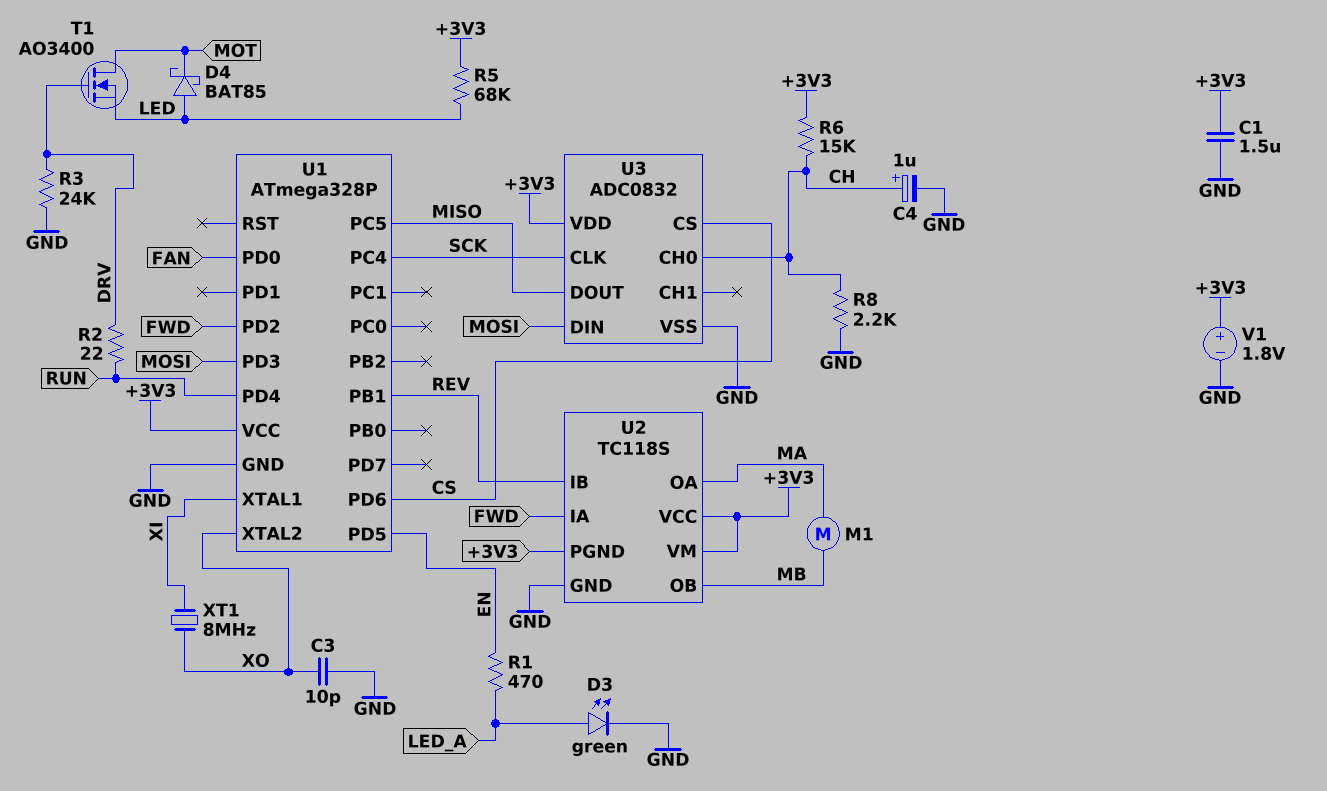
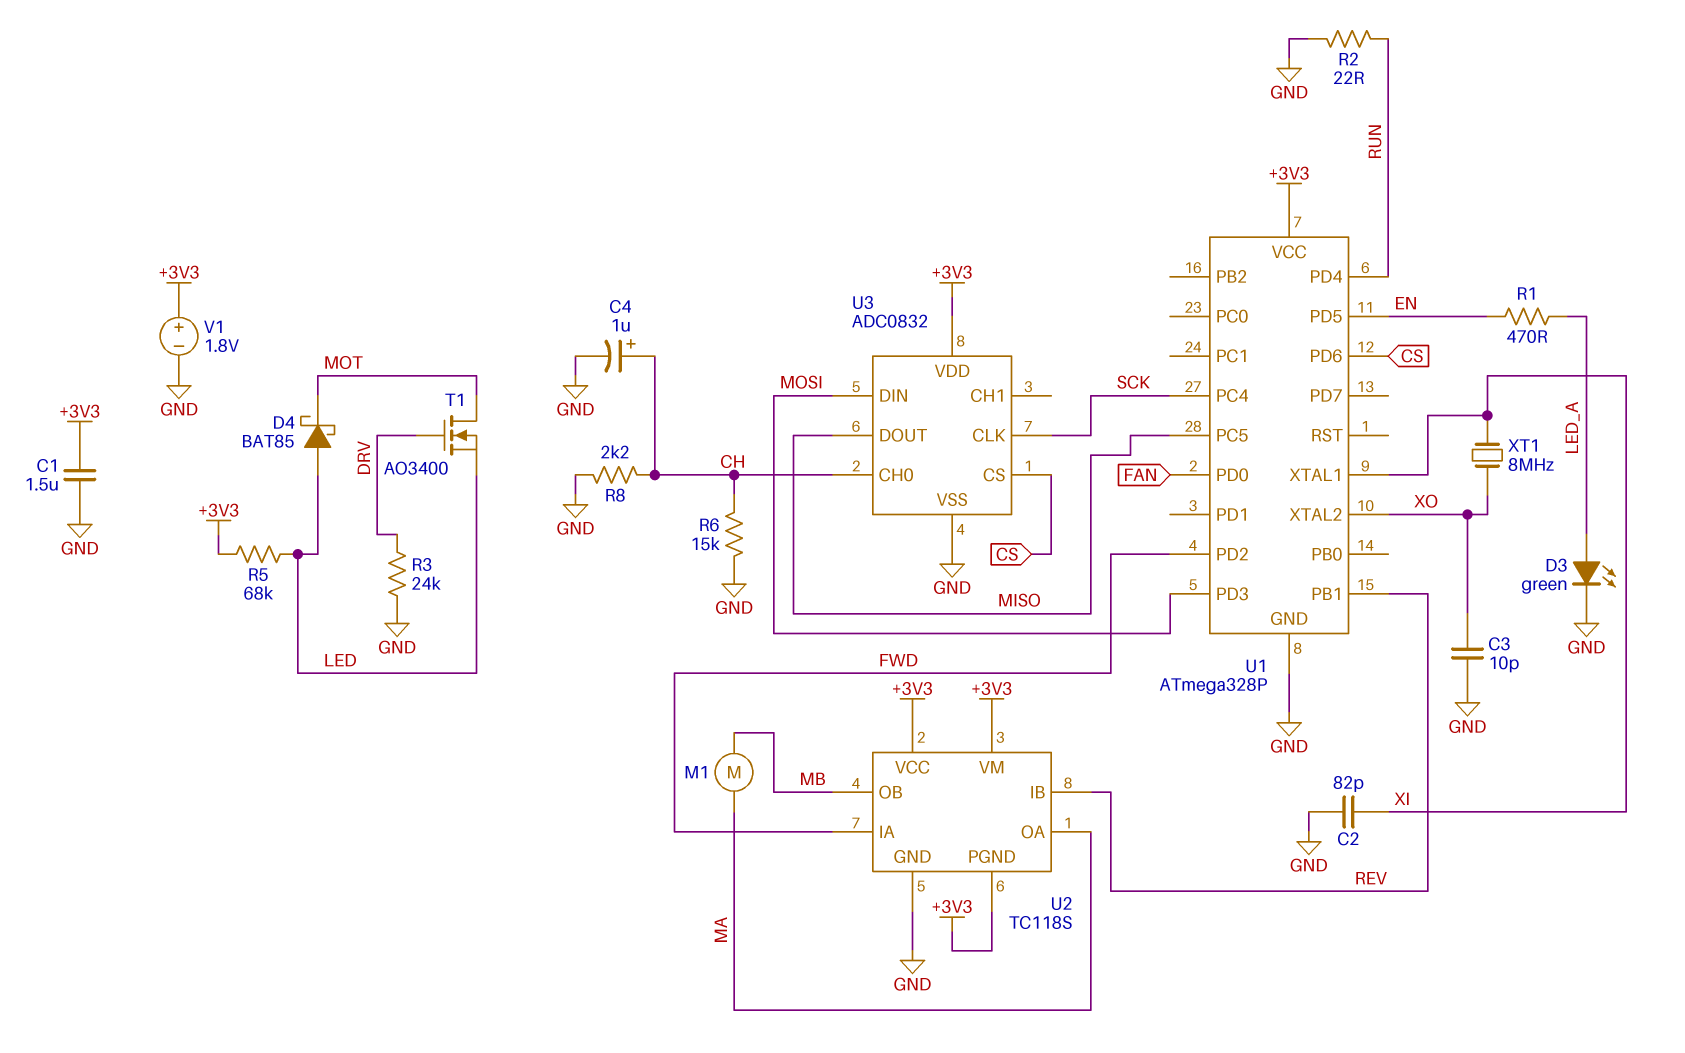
C2: none -> 82pF (GND, XI)
R2: 22 (DRV, RUN) -> 22 (GND, RUN)
R6: 15k (+3V3, CH) -> 15k (CH, GND)

